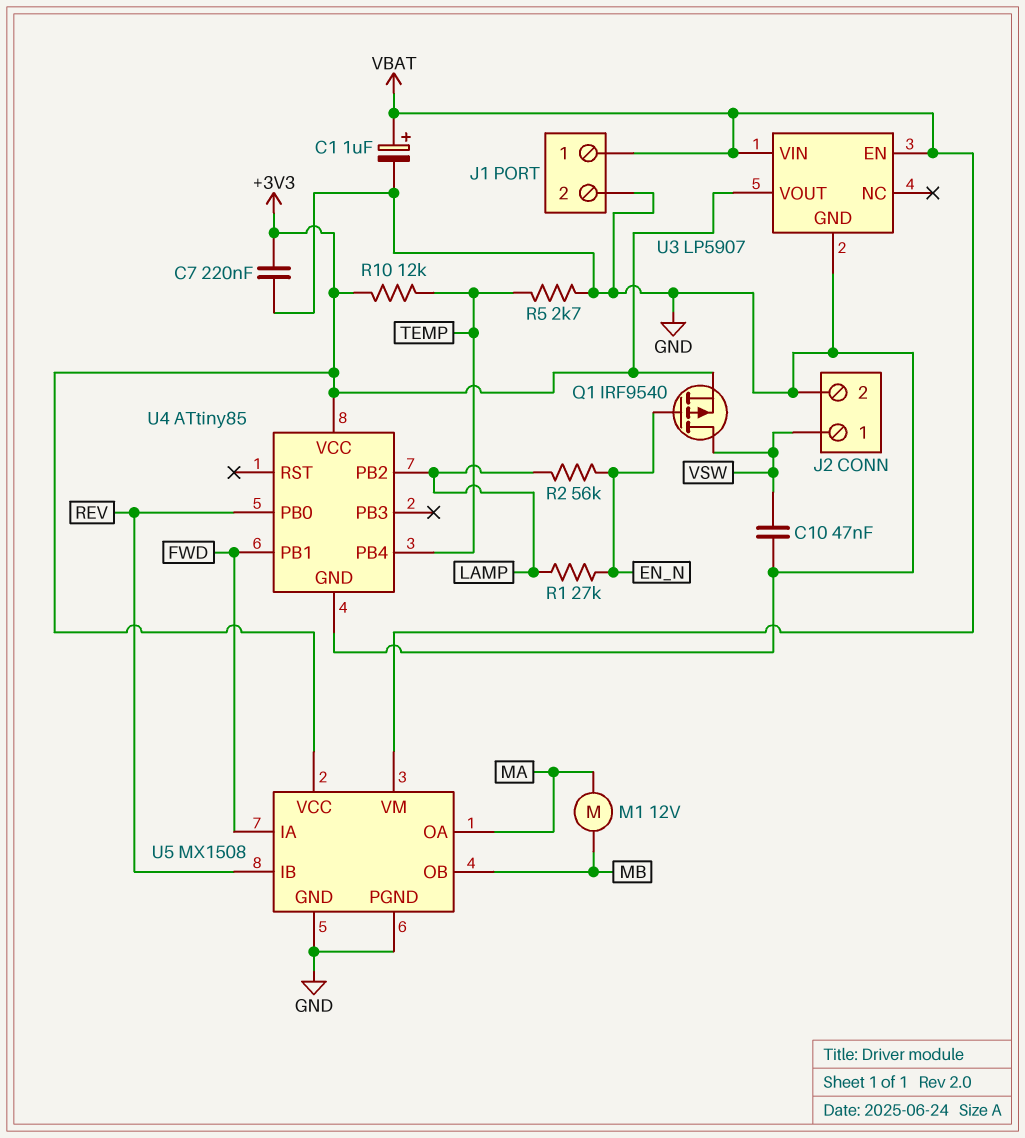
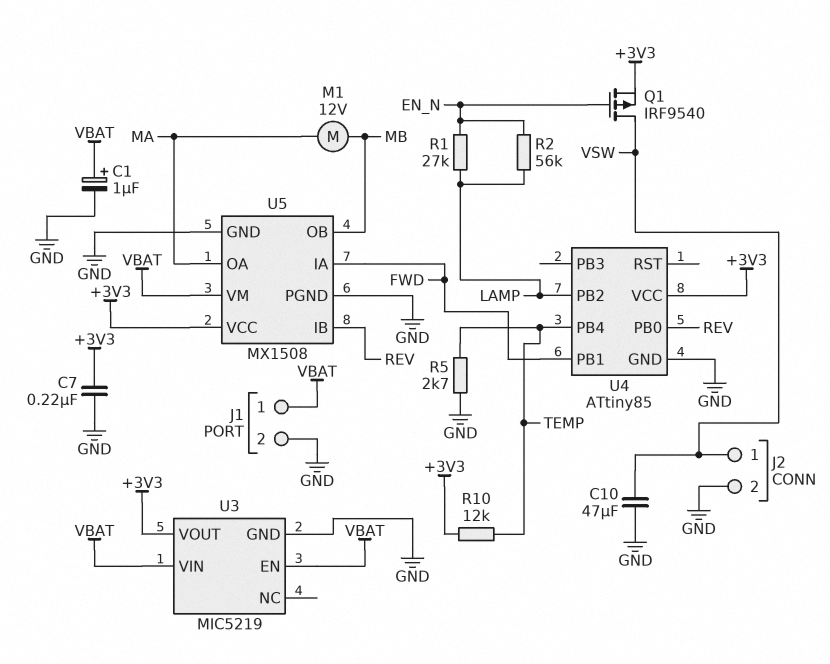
C10: 47nF (GND, VSW) -> 47uF (GND, VSW)
U3: LP5907 -> MIC5219

